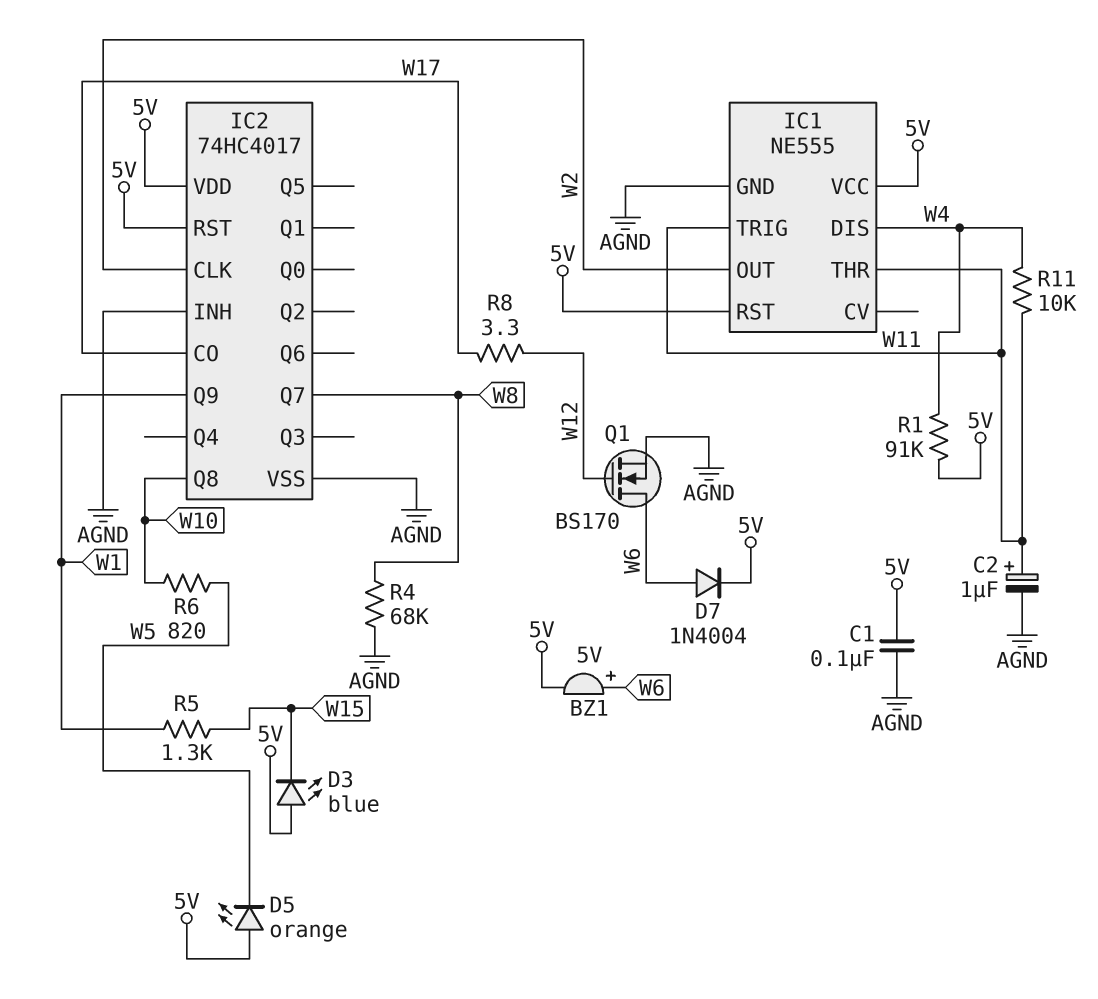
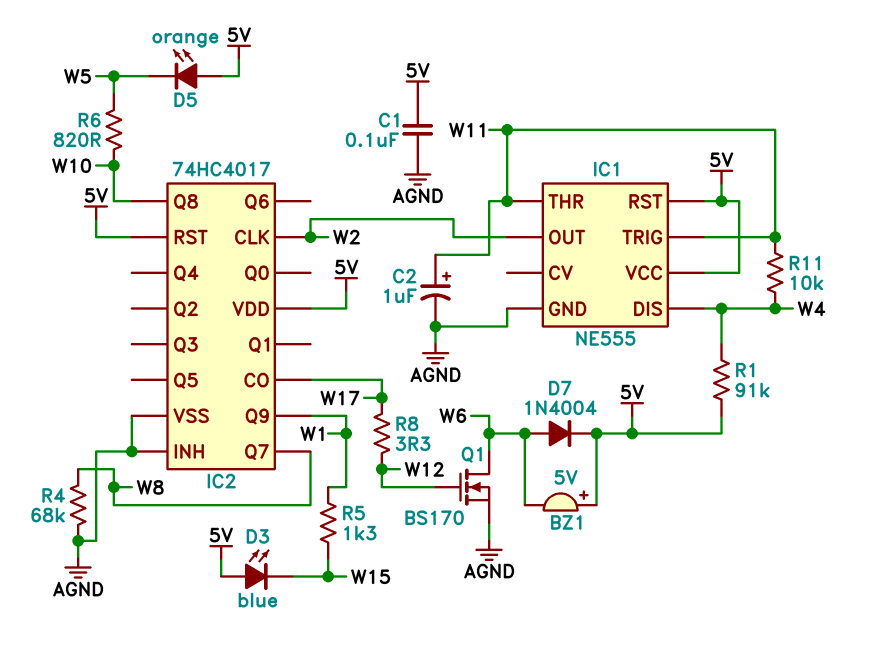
BZ1: buzzer 5V (plus W6, minus 5V) -> buzzer 5V (plus 5V, minus W6)

